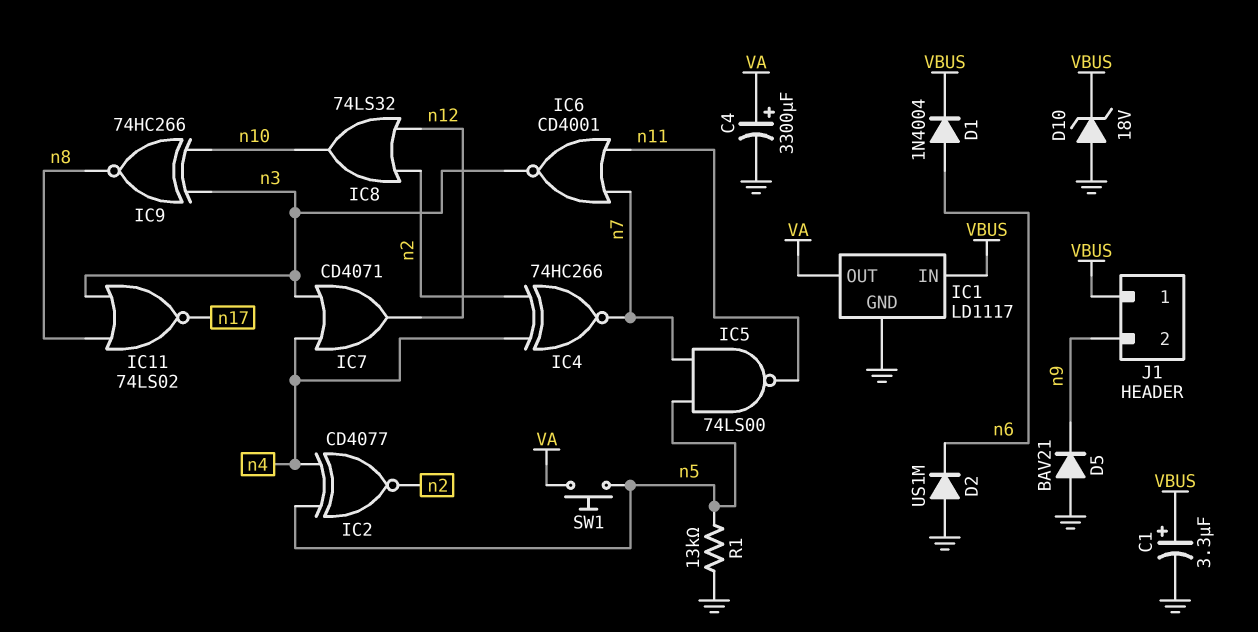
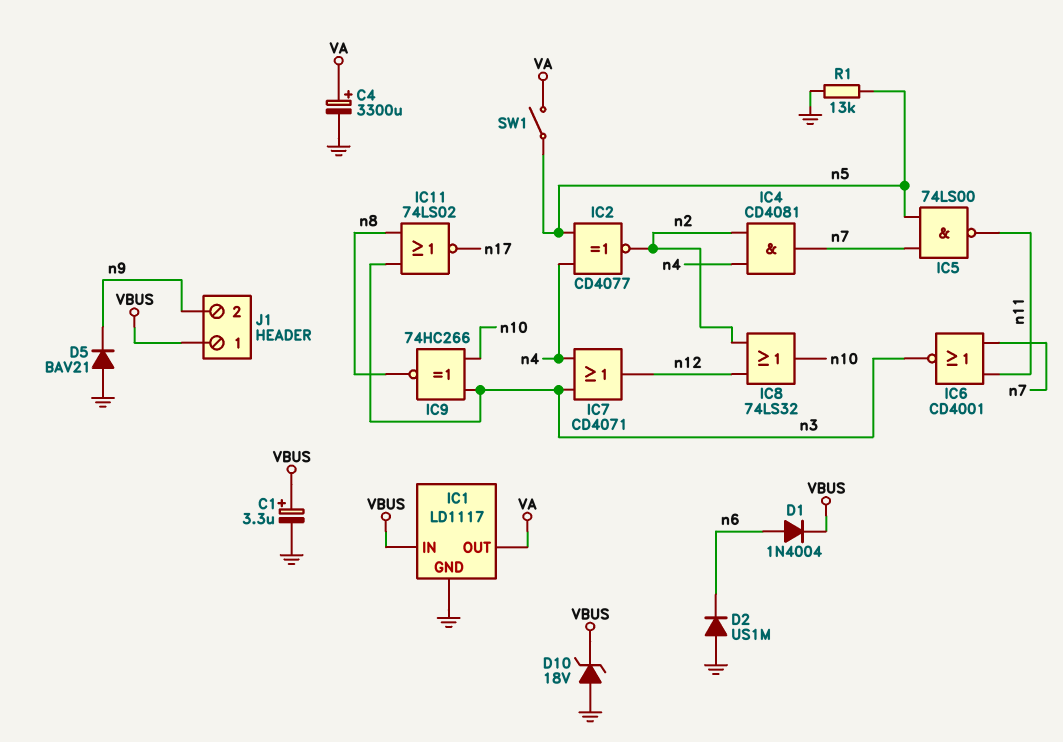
IC4: XNOR 74HC266 (in n2, in n4, out n7) -> AND CD4081 (in n2, in n4, out n7)
SW1: button (VA, n5) -> switch (VA, n5)

